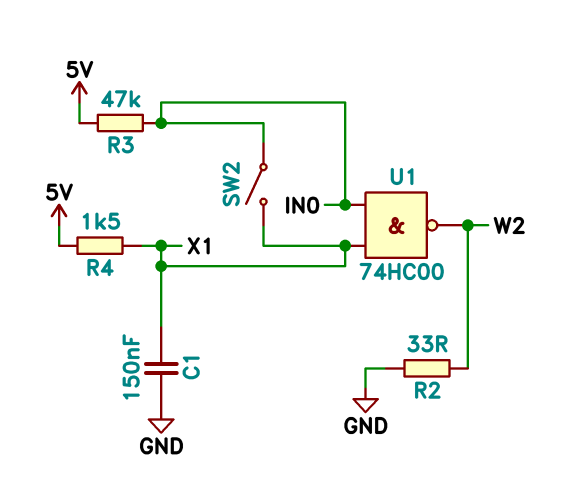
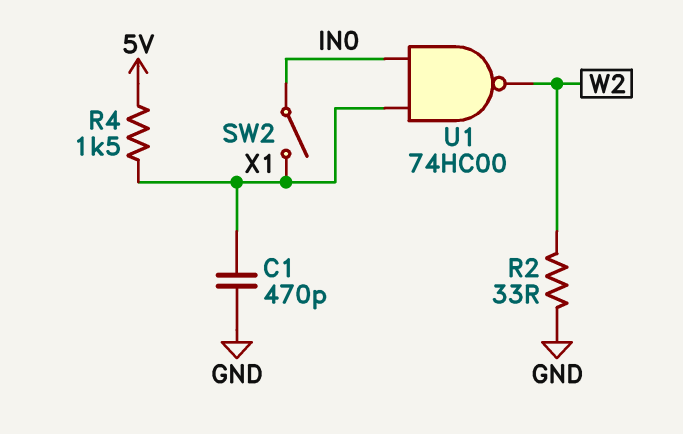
C1: 150nF (GND, X1) -> 470pF (GND, X1)
R3: 47k (5V, IN0) -> none

